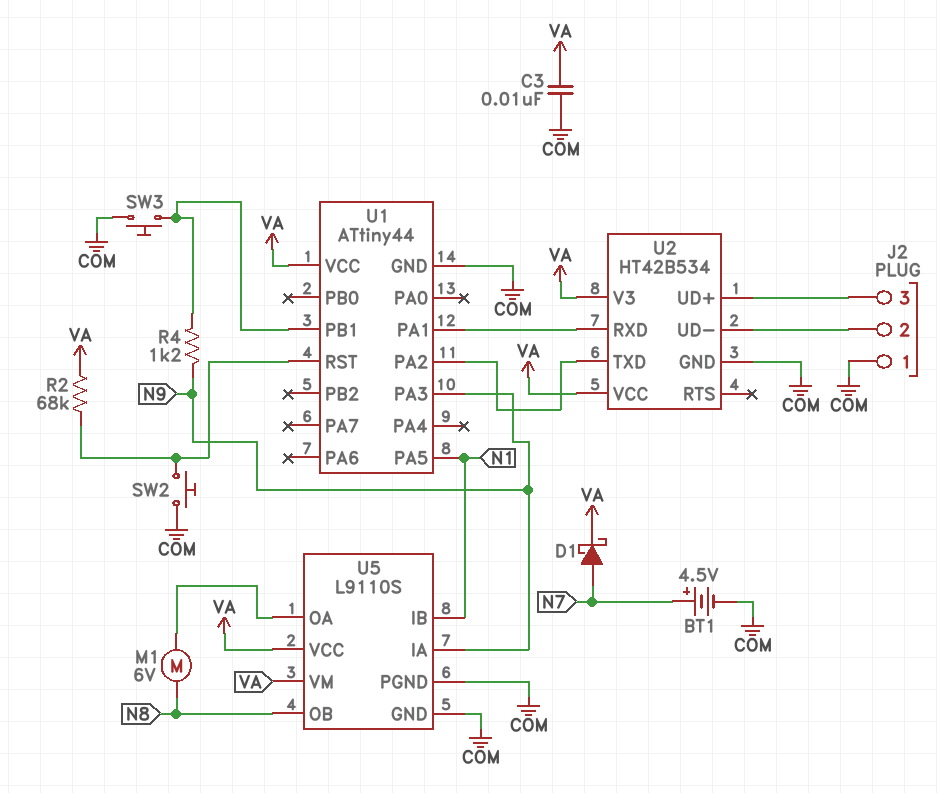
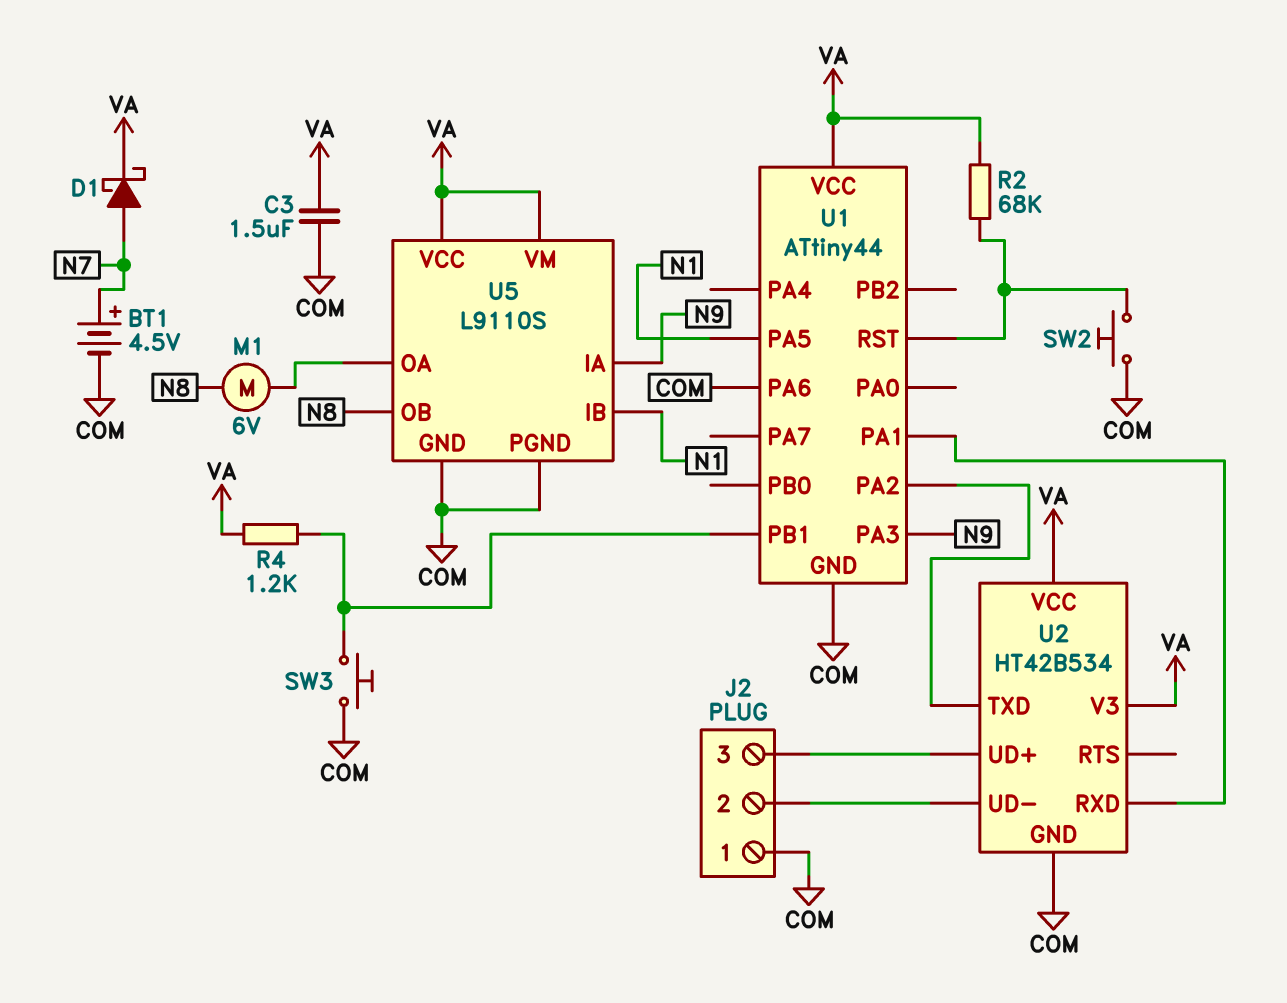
C3: 10nF (COM, VA) -> 1.5uF (COM, VA)
R4: 1.2k (N9, U1/PB1) -> 1.2k (U1/PB1, VA)
U1 pin PA6: none -> COM

